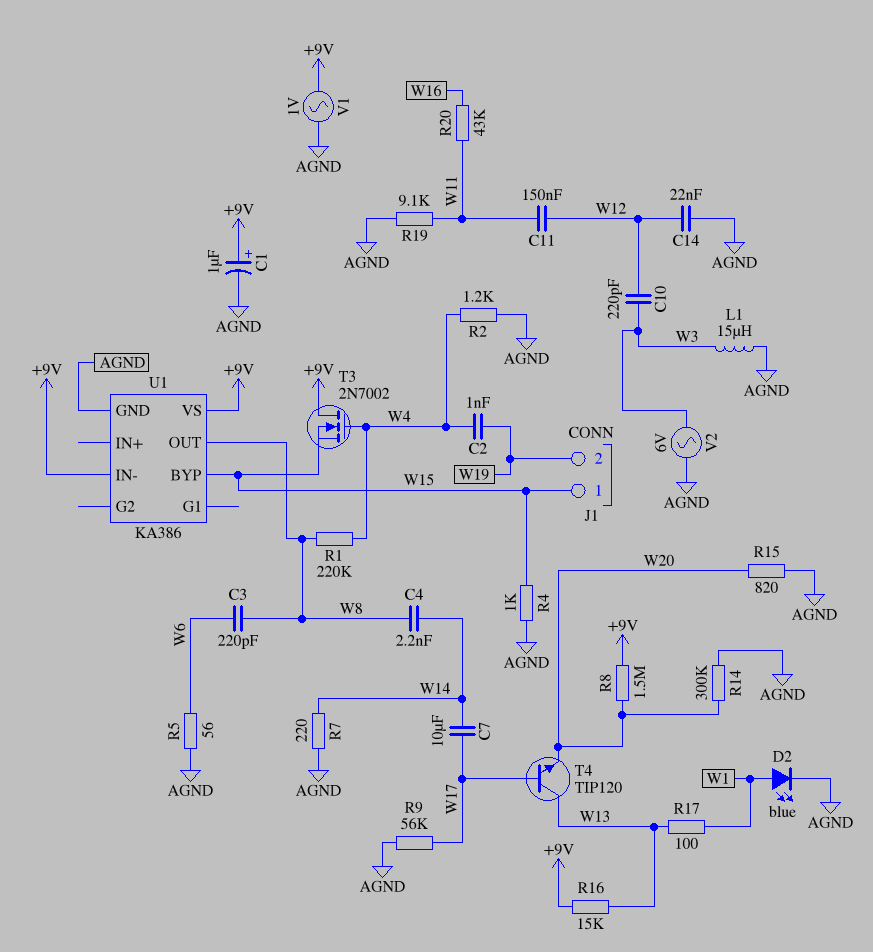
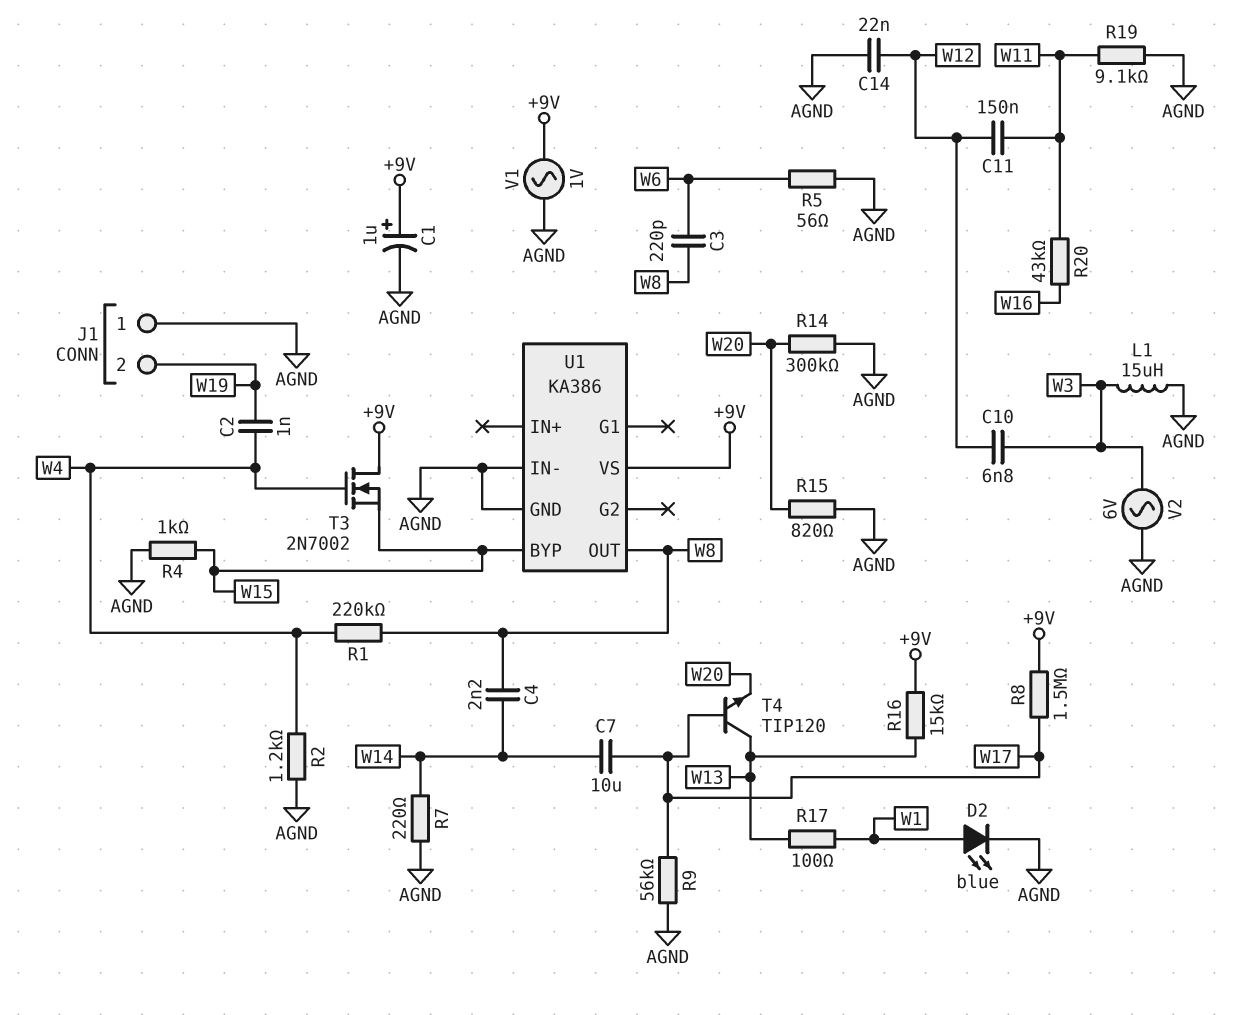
C10: 220pF (W3, W12) -> 6.8nF (W3, W12)
J1 pin 1: W15 -> AGND
R8: 1.5M (+9V, W20) -> 1.5M (+9V, W17)
U1 pin IN-: +9V -> AGND

